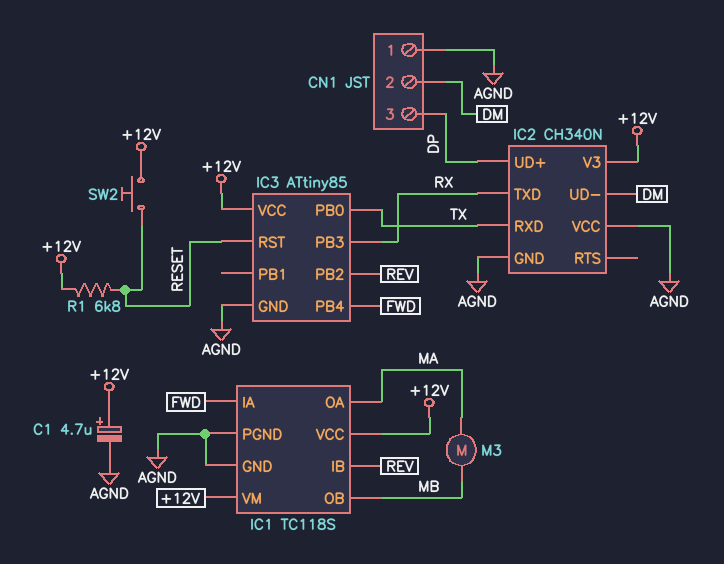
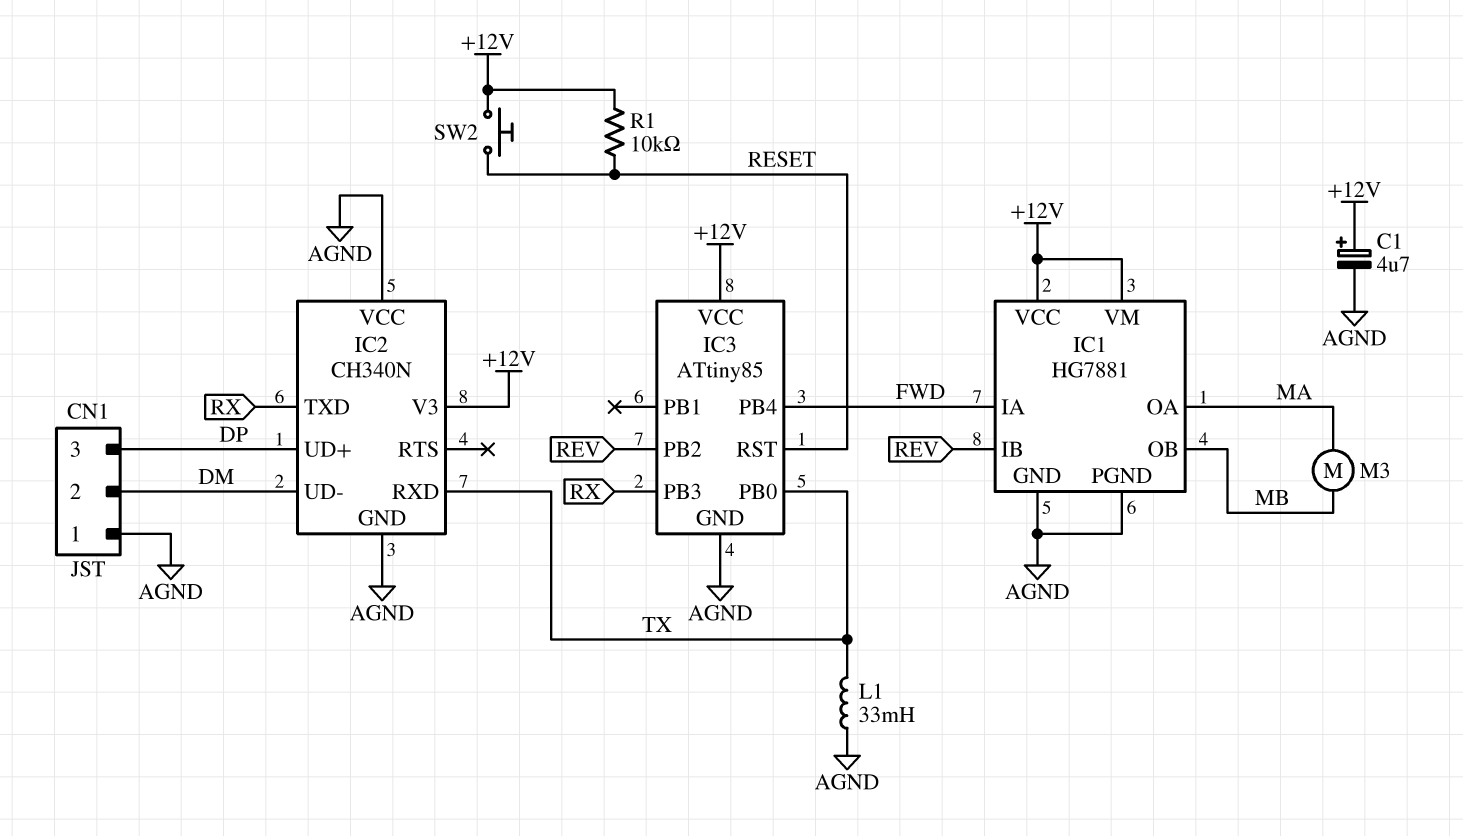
IC1: TC118S -> HG7881
L1: none -> 33mH (AGND, TX)
R1: 6.8k (+12V, RESET) -> 10k (+12V, RESET)

